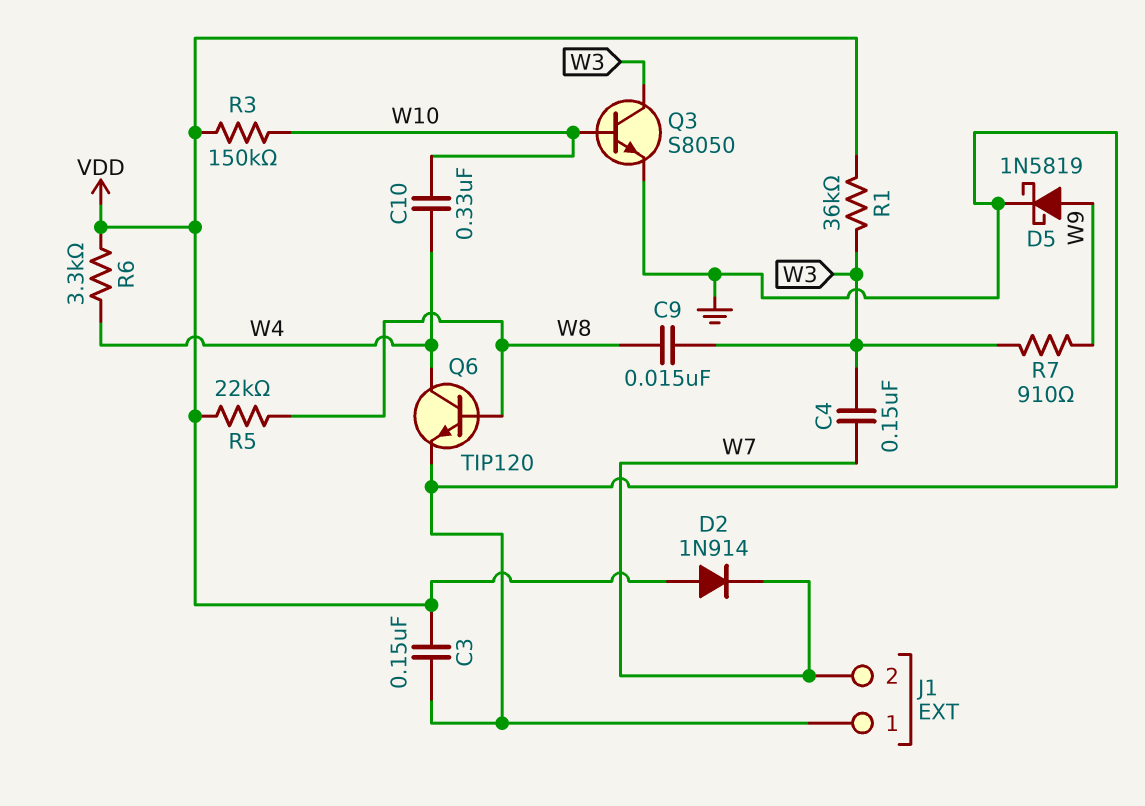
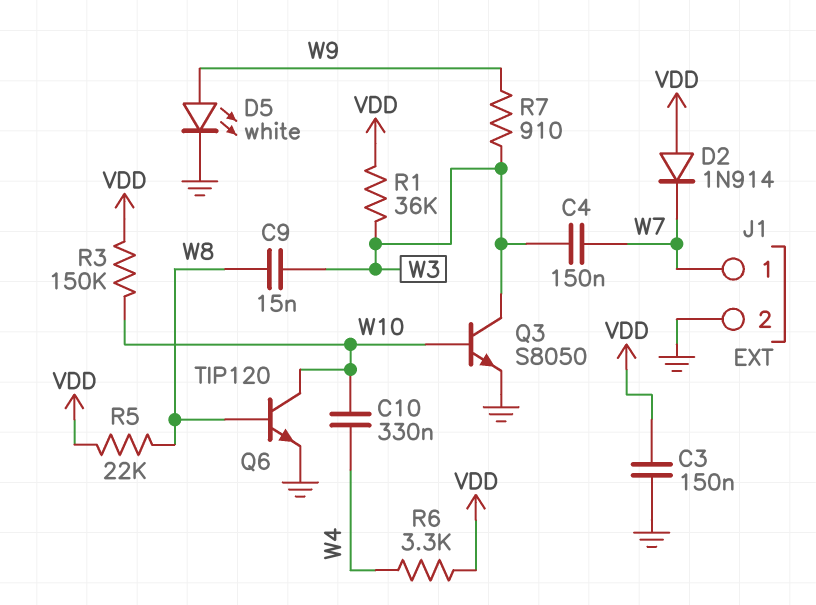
D5: schottky 1N5819 (A W9, K GND) -> LED white (A W9, K GND)
J1 pin 1: GND -> W7
J1 pin 2: W7 -> GND
Q6: NPN TIP120 (B W8, C W4, E GND) -> NPN TIP120 (B W8, C W10, E GND)

